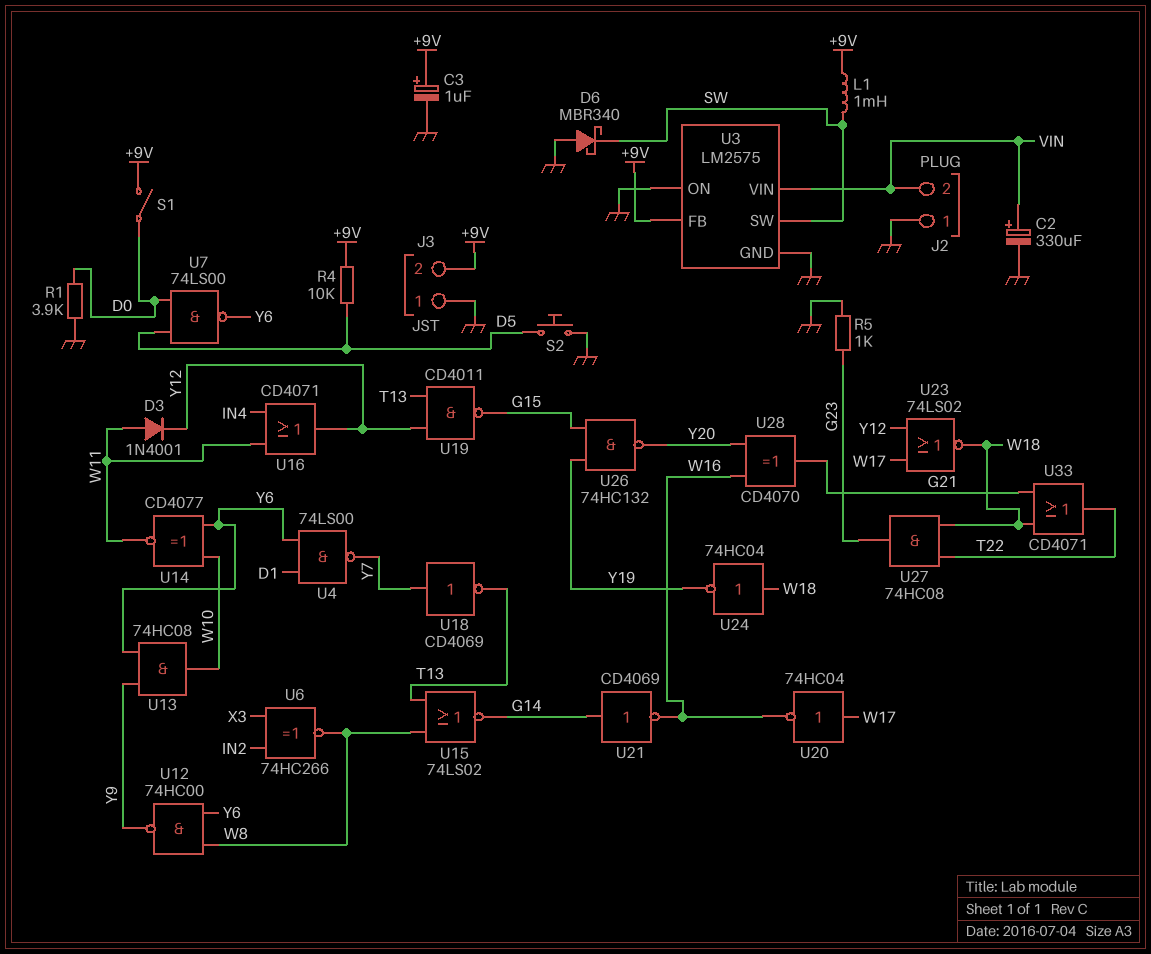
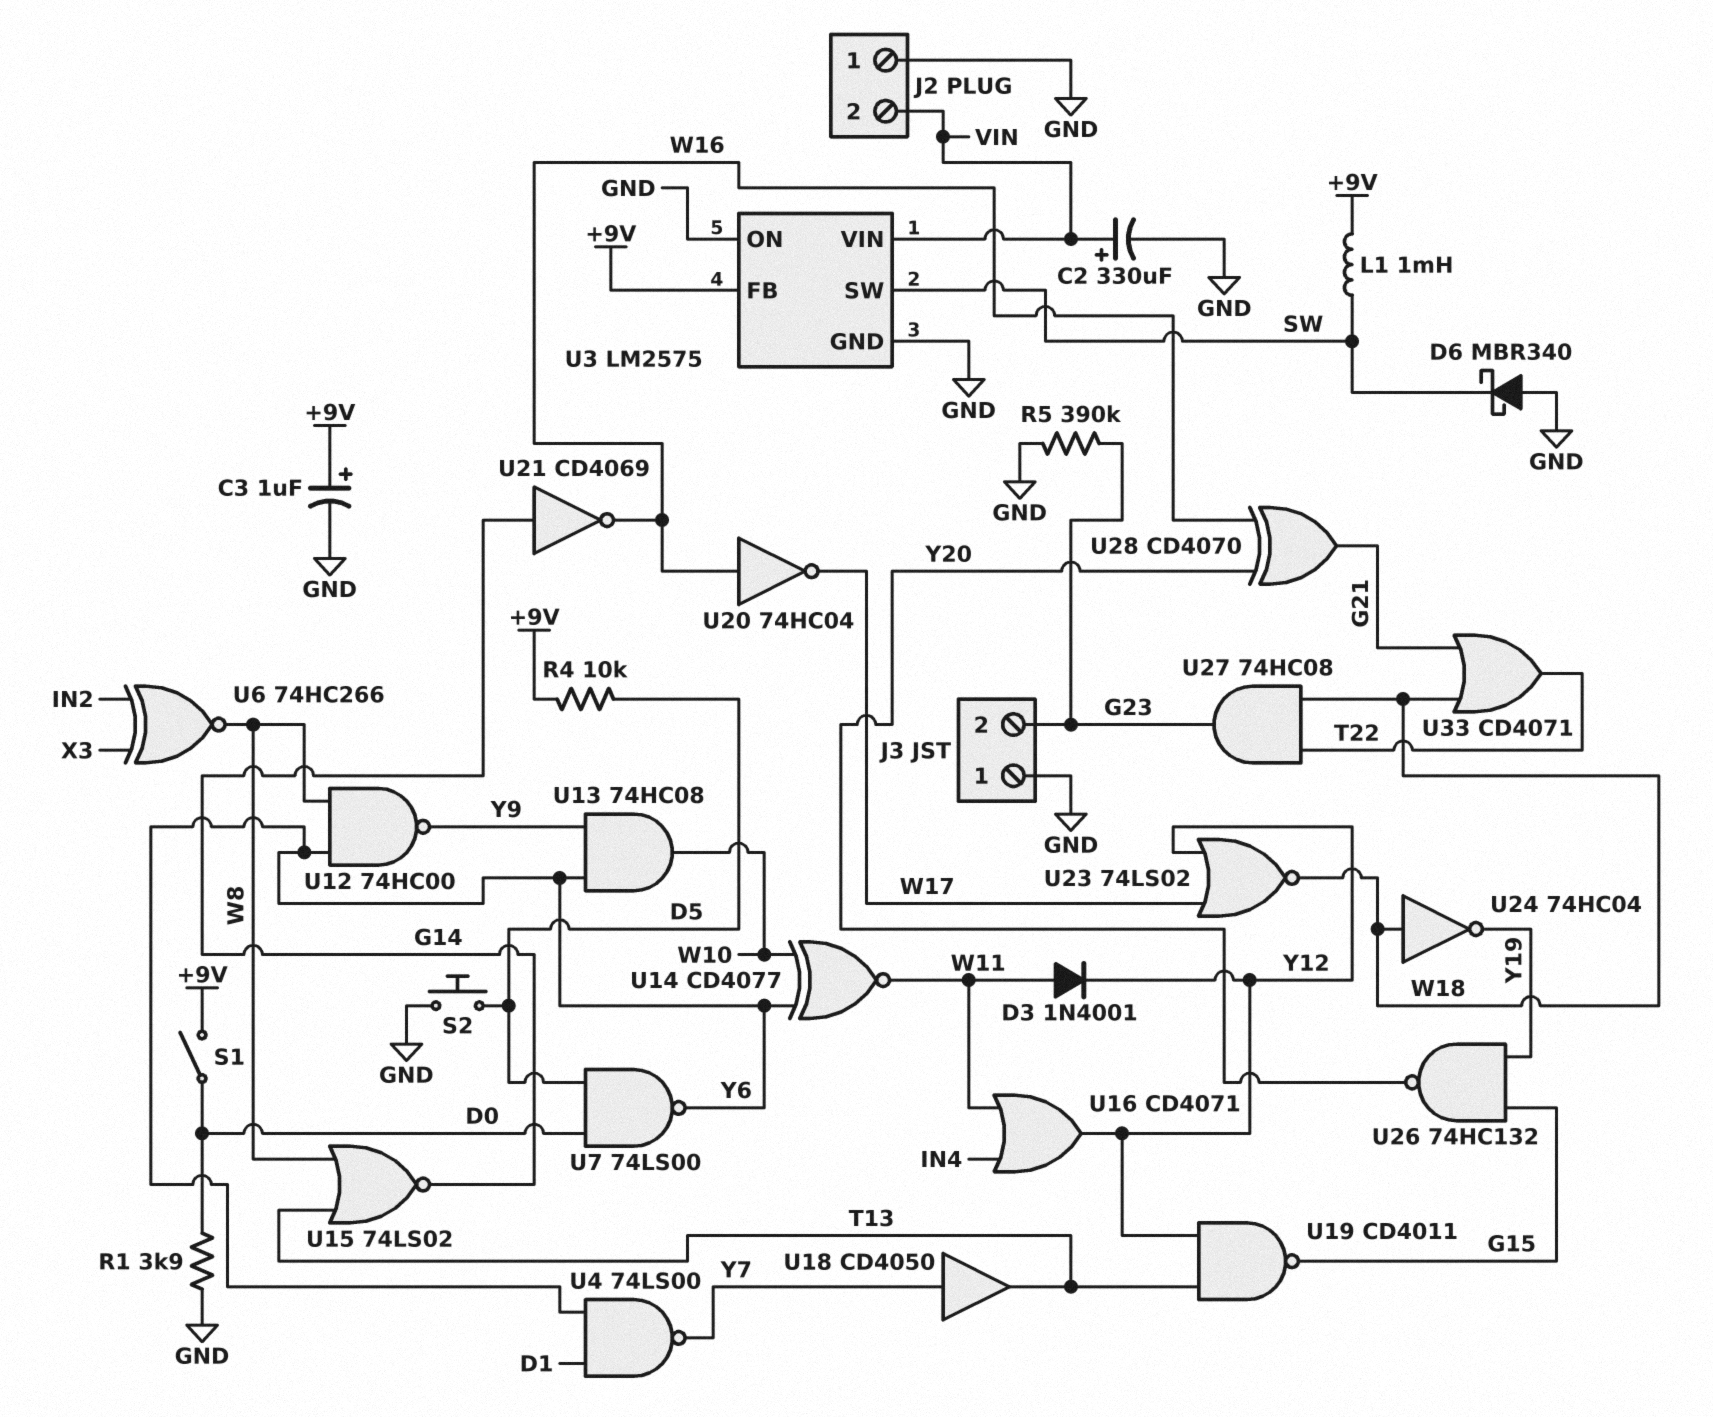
J3 pin 2: +9V -> G23
R5: 1k (G23, GND) -> 390k (G23, GND)
U18: NOT CD4069 (in Y7, out T13) -> buffer CD4050 (in Y7, out T13)
U20: NOT 74HC04 (in W17, out W16) -> NOT 74HC04 (in W16, out W17)

